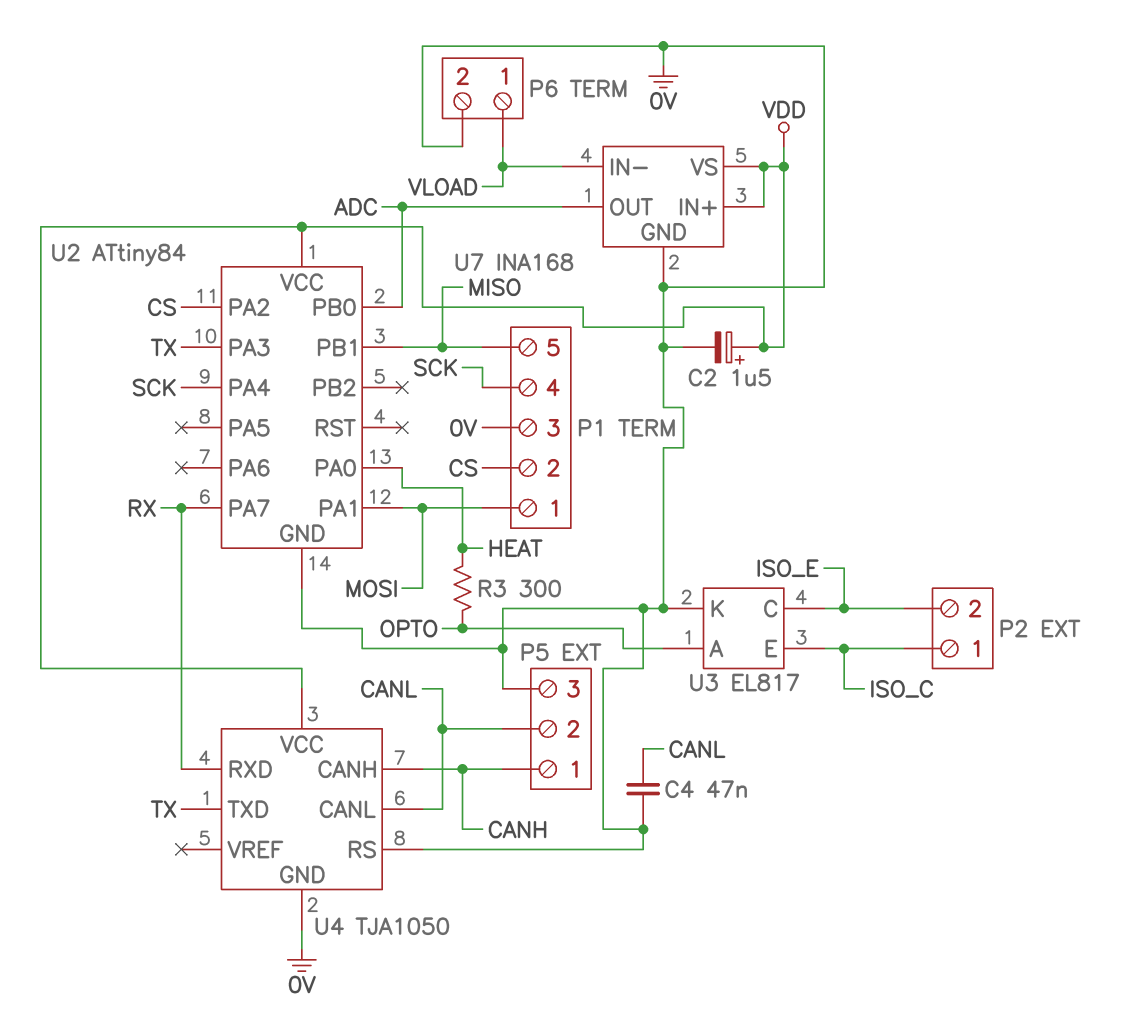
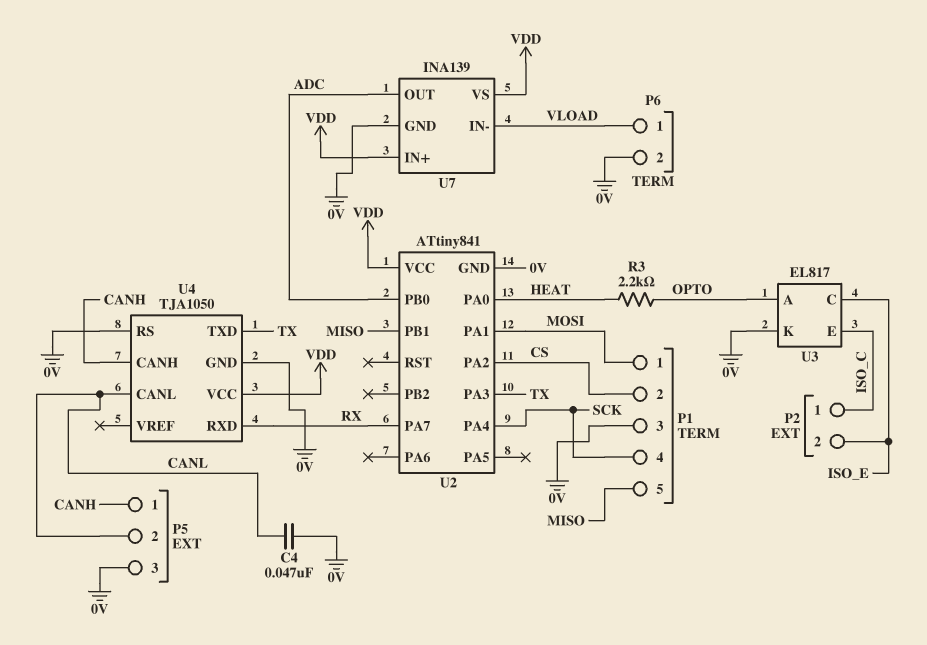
C2: 1.5uF (plus VDD, minus 0V) -> none
R3: 300 (HEAT, OPTO) -> 2.2k (HEAT, OPTO)
U2: ATtiny84 -> ATtiny841
U7: INA168 -> INA139

